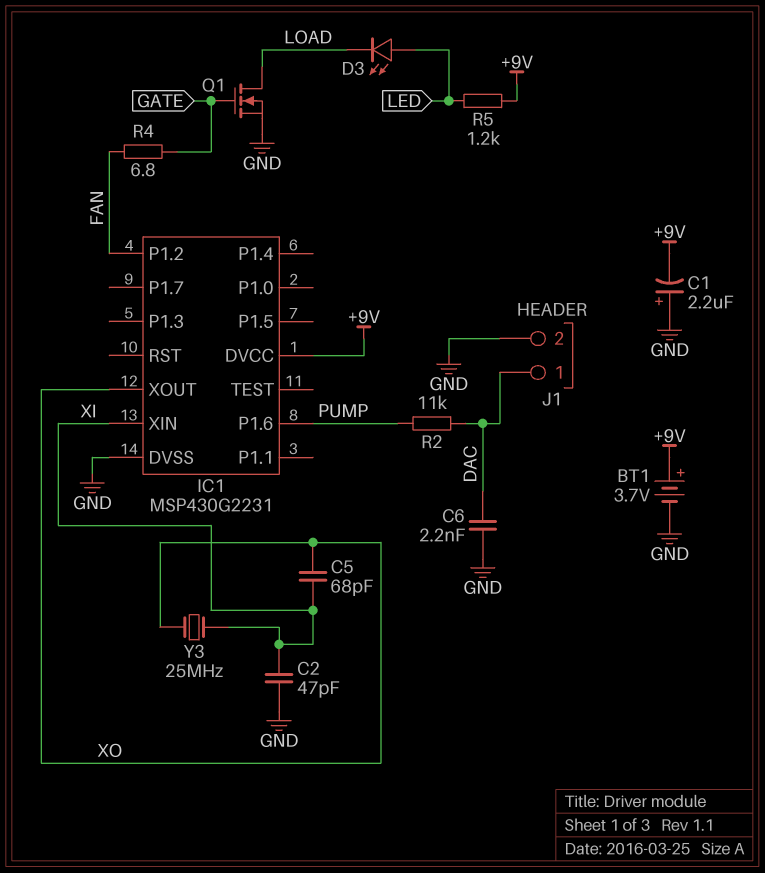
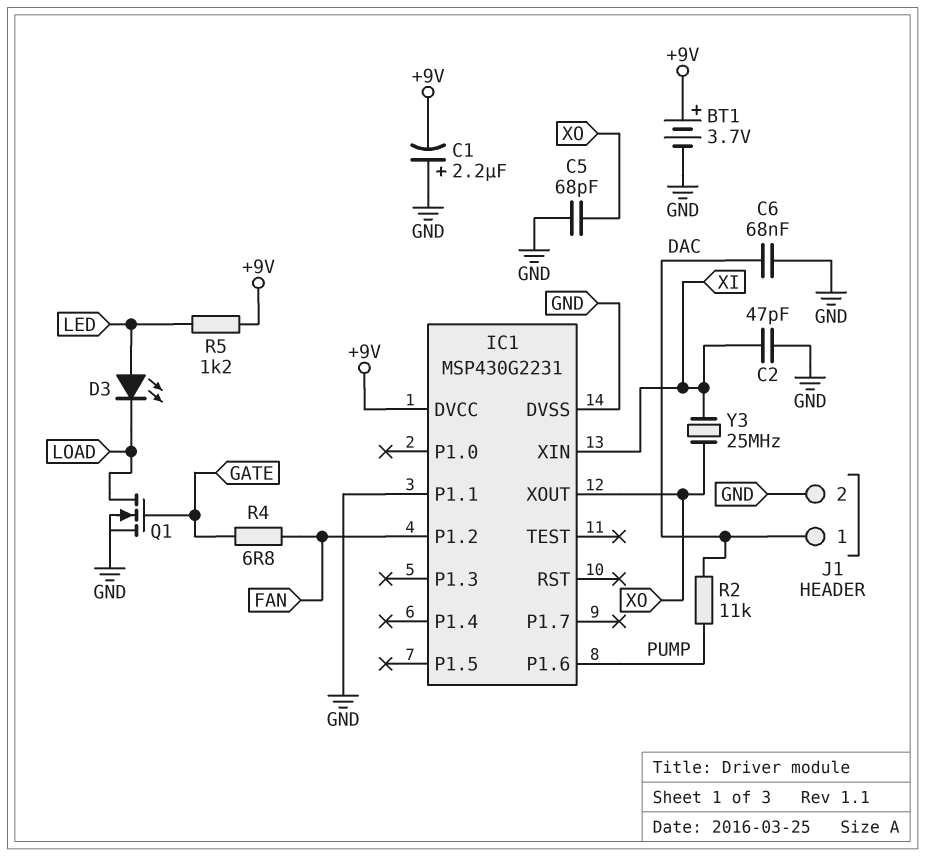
C5: 68pF (XI, XO) -> 68pF (GND, XO)
C6: 2.2nF (DAC, GND) -> 68nF (DAC, GND)
IC1 pin P1.1: none -> GND

